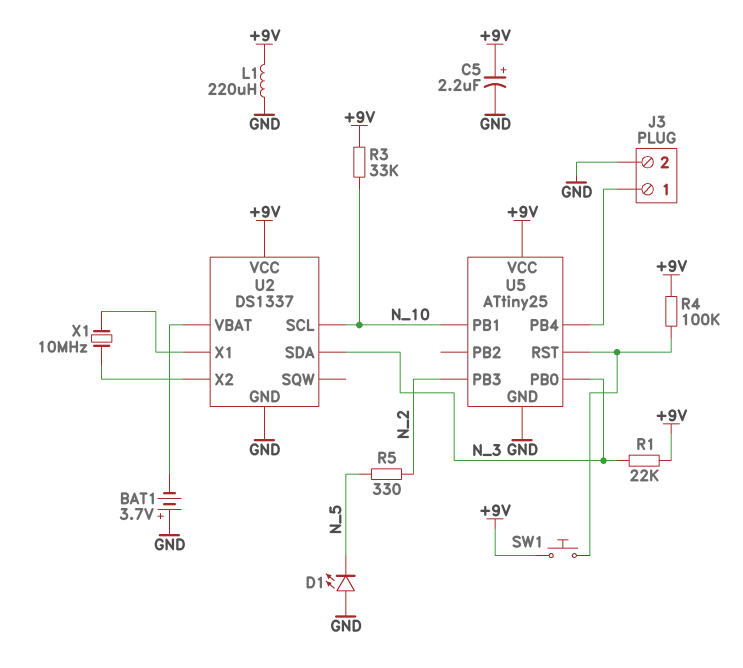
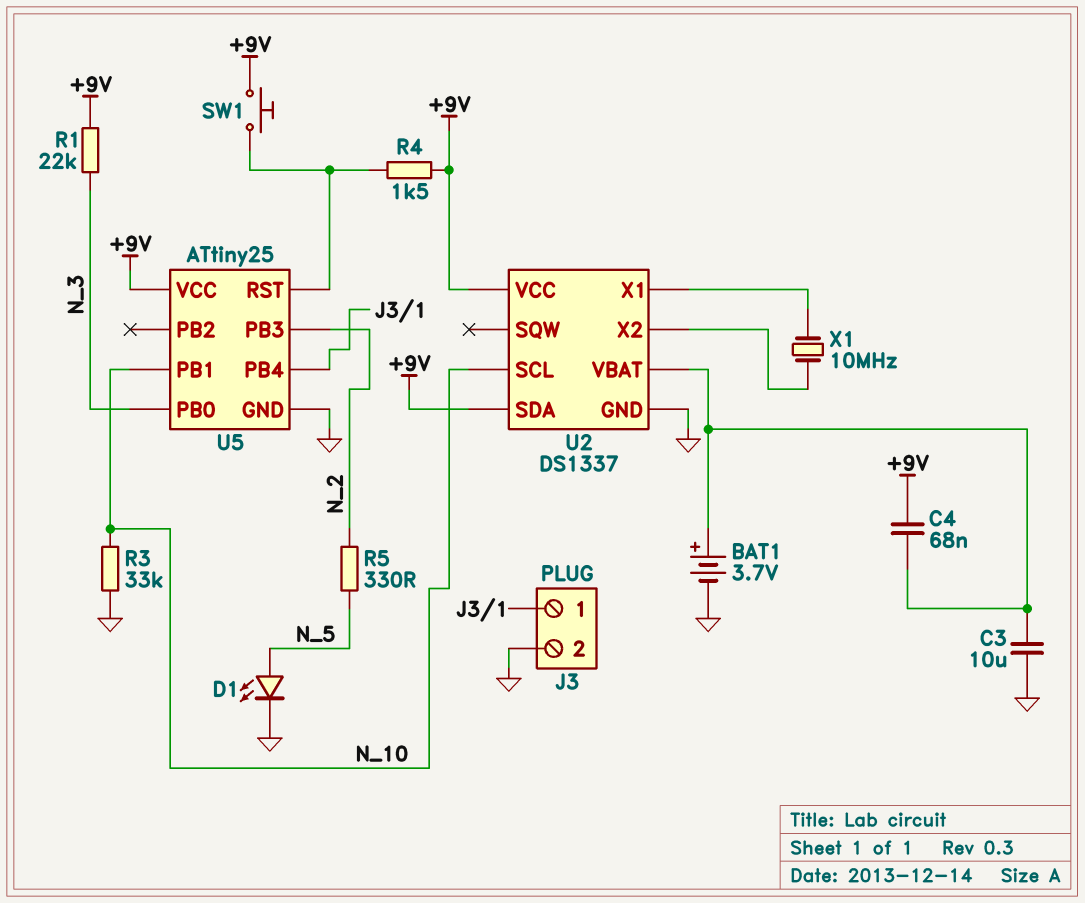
BAT1: 3.7V (plus GND, minus U2/VBAT) -> 3.7V (plus U2/VBAT, minus GND)
C3: none -> 10uF (GND, U2/VBAT)
C4: none -> 68nF (+9V, U2/VBAT)
C5: 2.2uF (plus +9V, minus GND) -> none
D1: LED (A GND, K N_5) -> LED (A N_5, K GND)
L1: 220uH (+9V, GND) -> none
R3: 33k (+9V, N_10) -> 33k (GND, N_10)
R4: 100k (+9V, U5/RST) -> 1.5k (+9V, U5/RST)
U2 pin SDA: N_3 -> +9V

